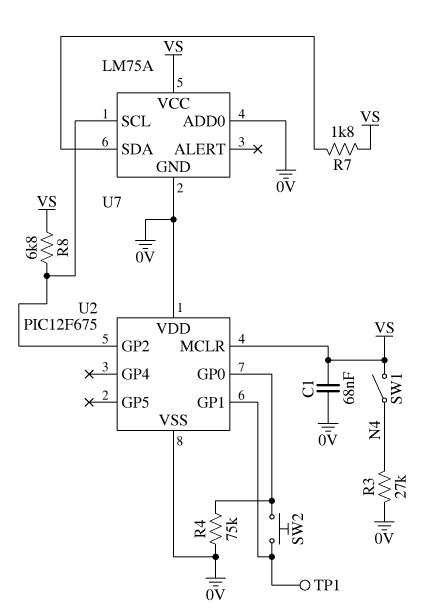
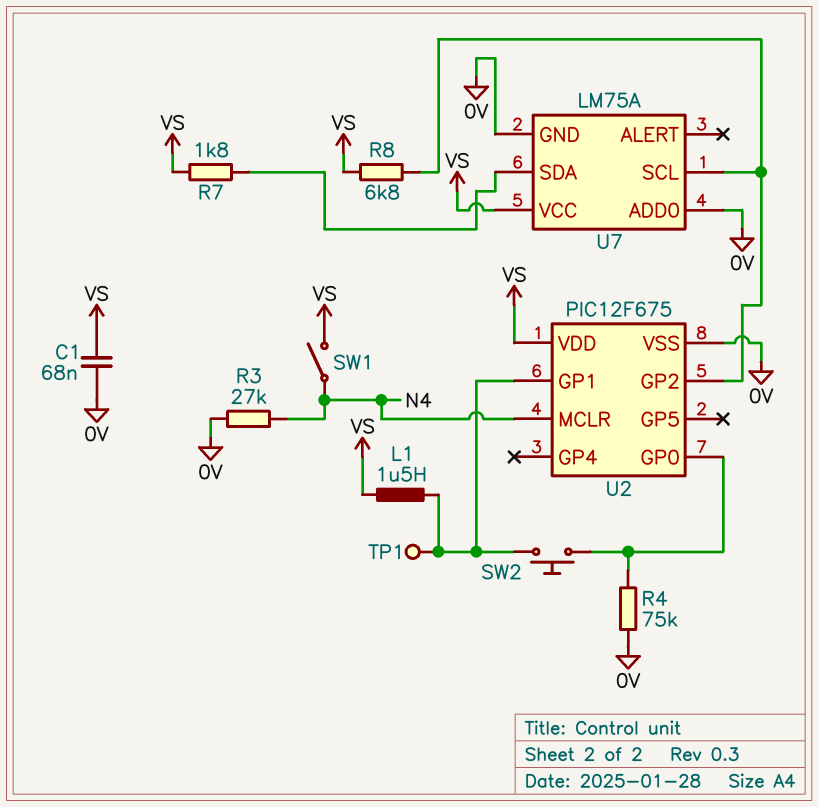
L1: none -> 1.5uH (U2/GP1, VS)
U2 pin MCLR: VS -> N4
U2 pin VDD: 0V -> VS

